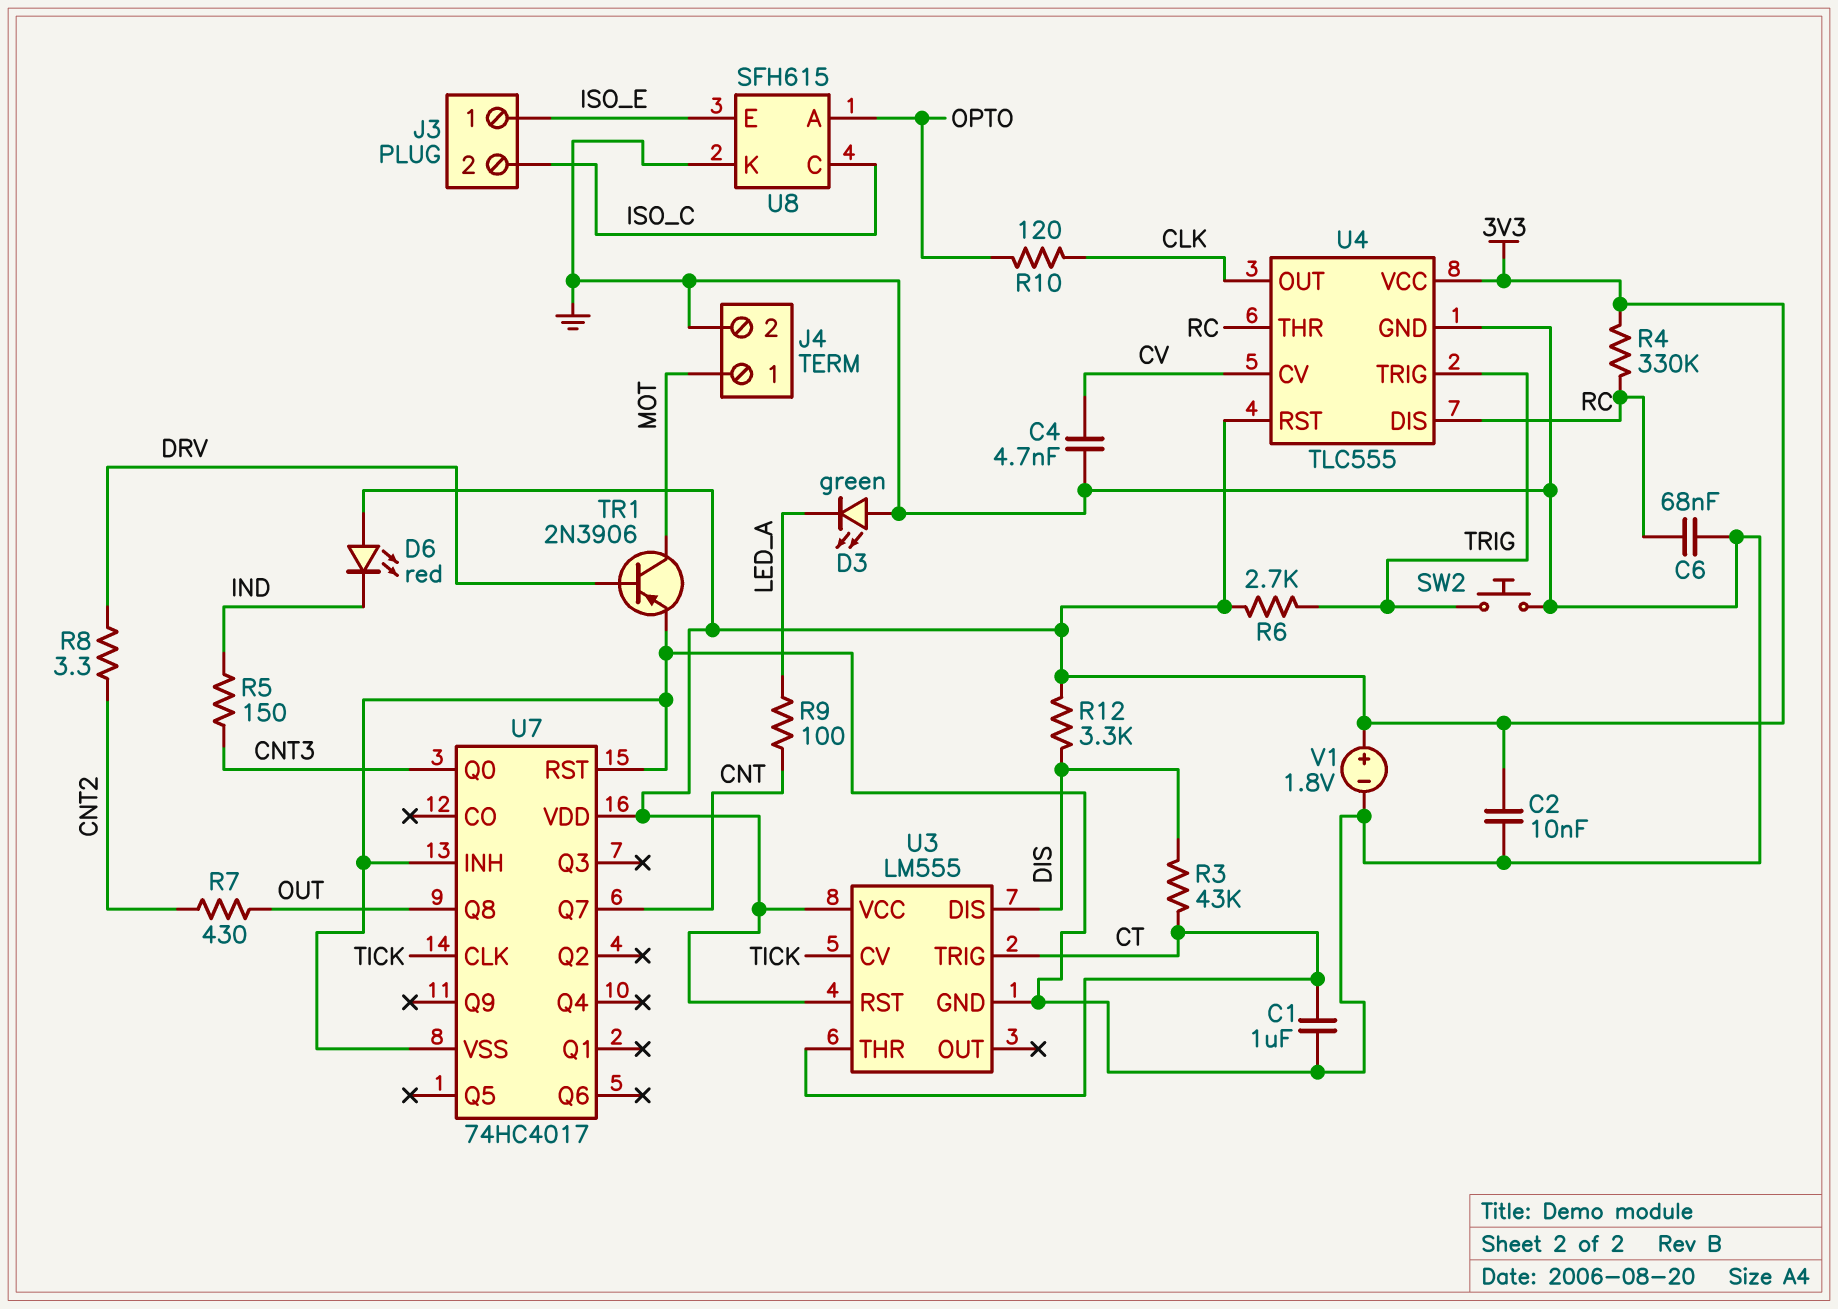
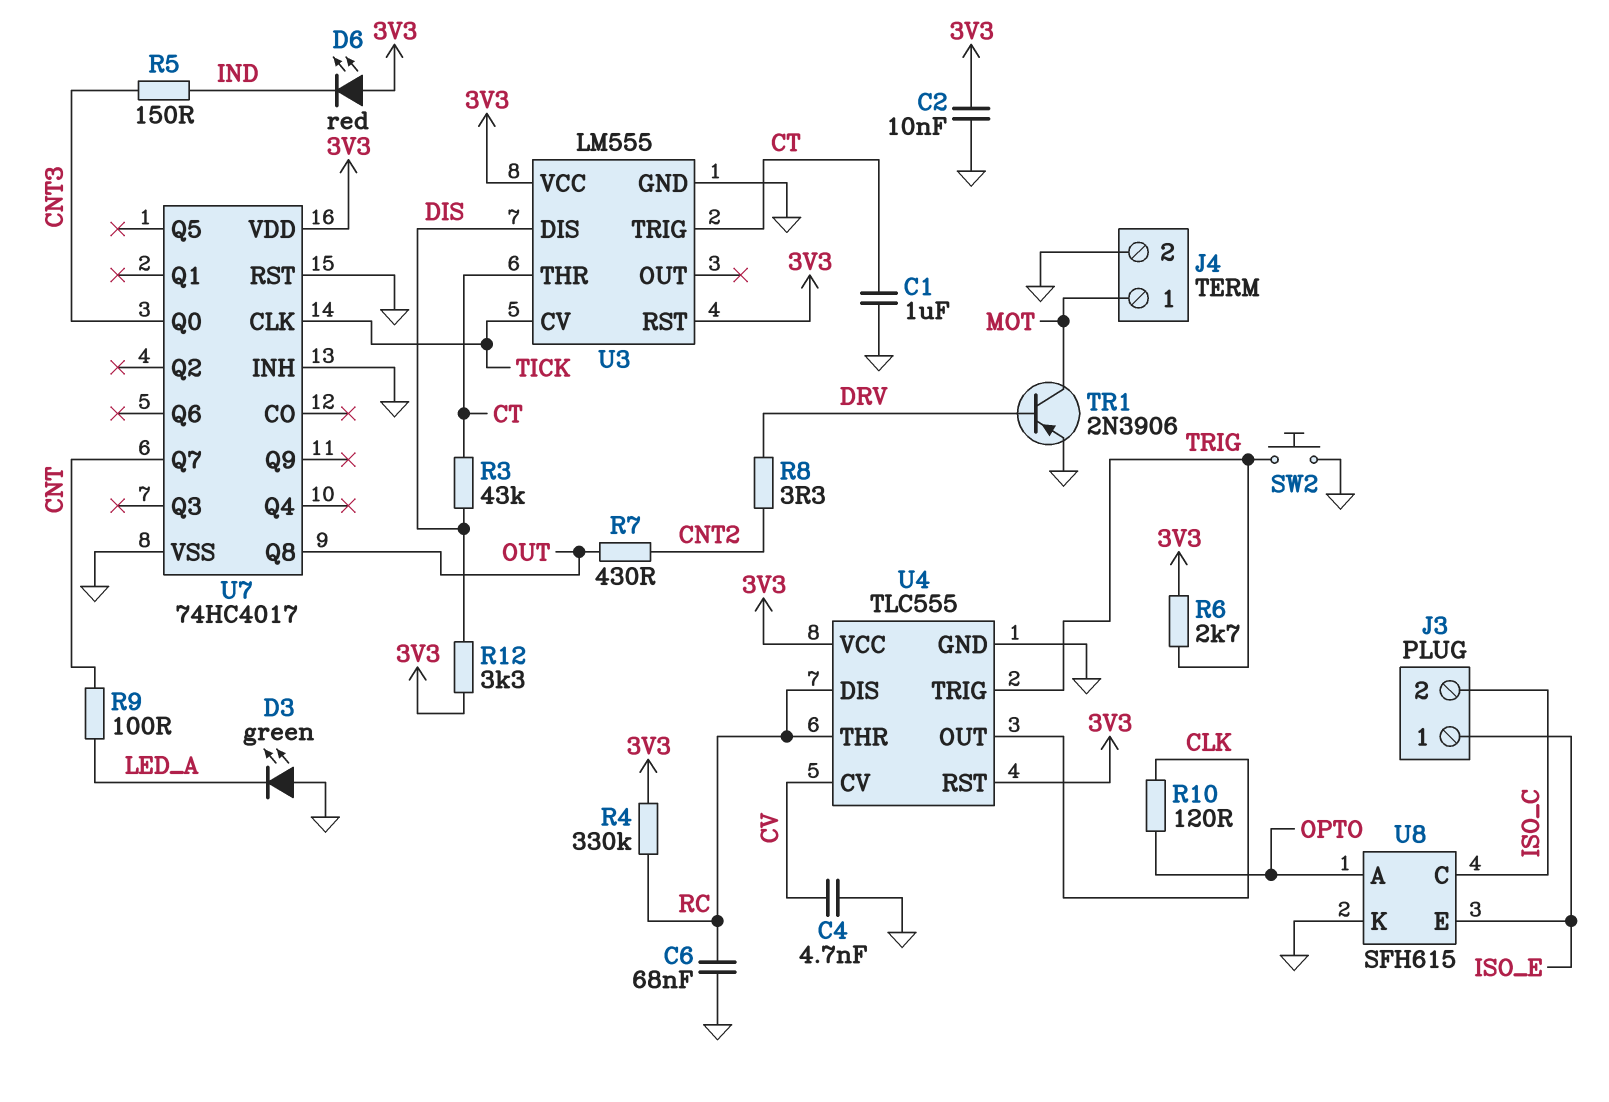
V1: 1.8V (plus 3V3, minus GND) -> none

